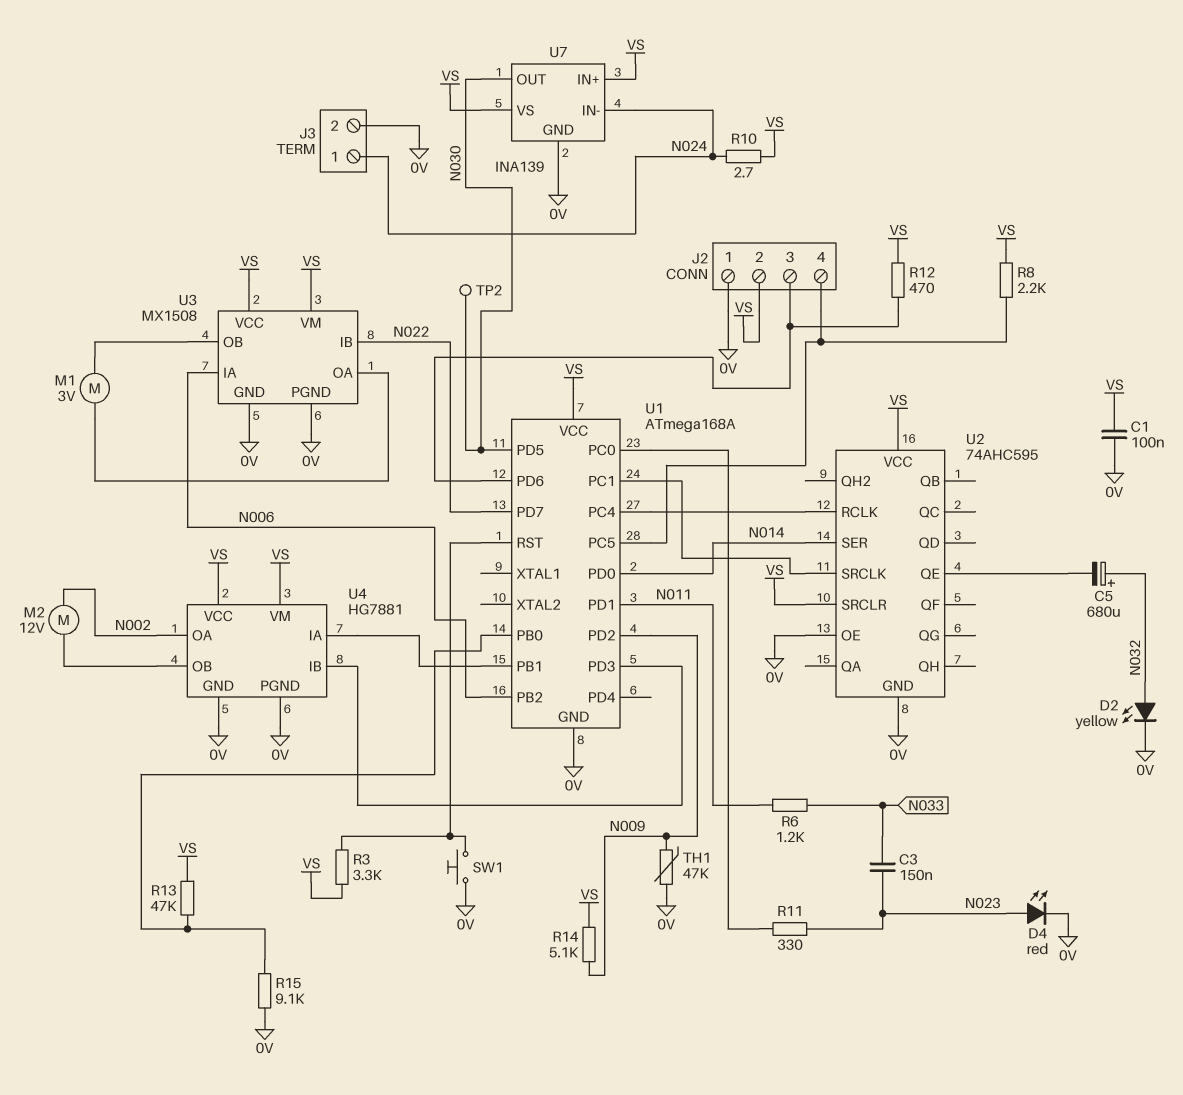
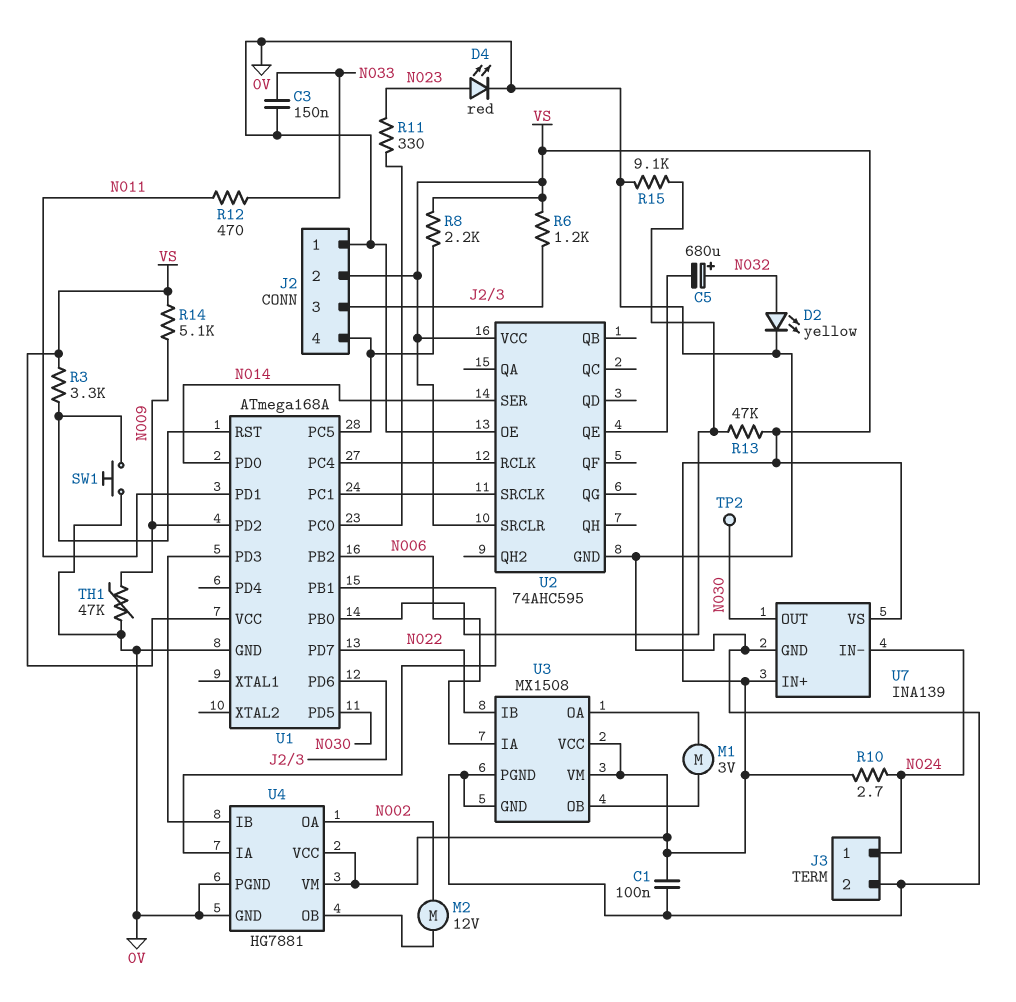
C3: 150nF (N023, N033) -> 150nF (0V, N033)
R6: 1.2k (N011, N033) -> 1.2k (J2/3, VS)
R12: 470 (J2/3, VS) -> 470 (N011, N033)

